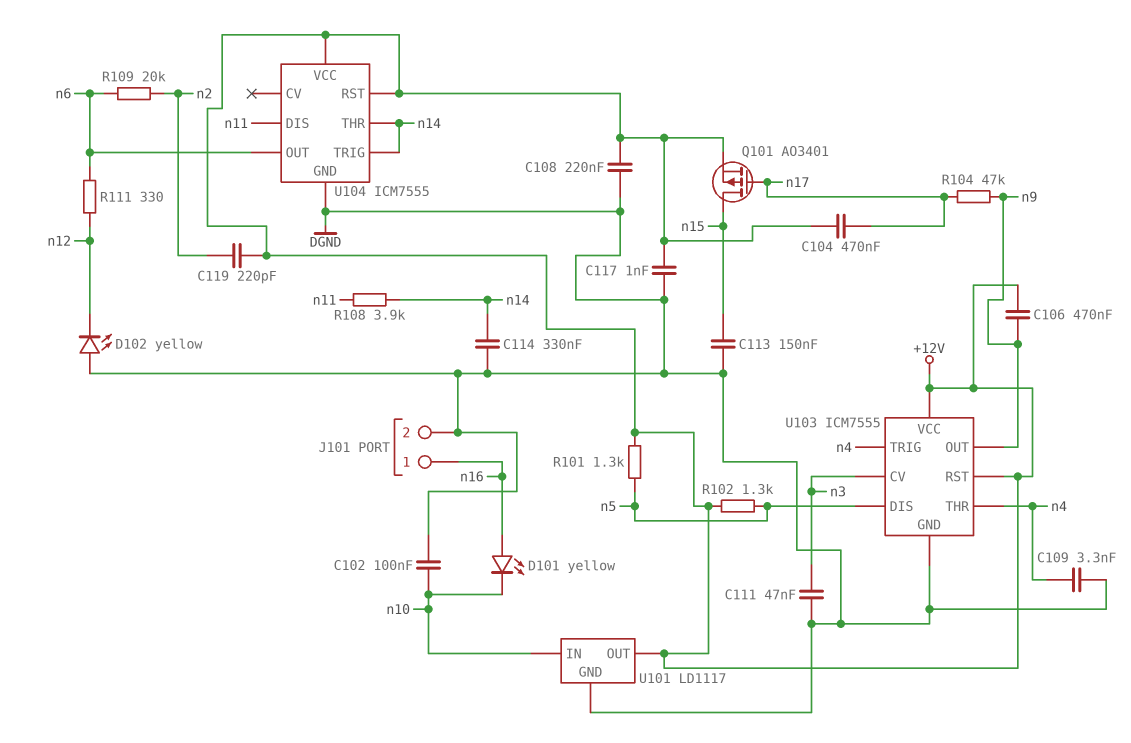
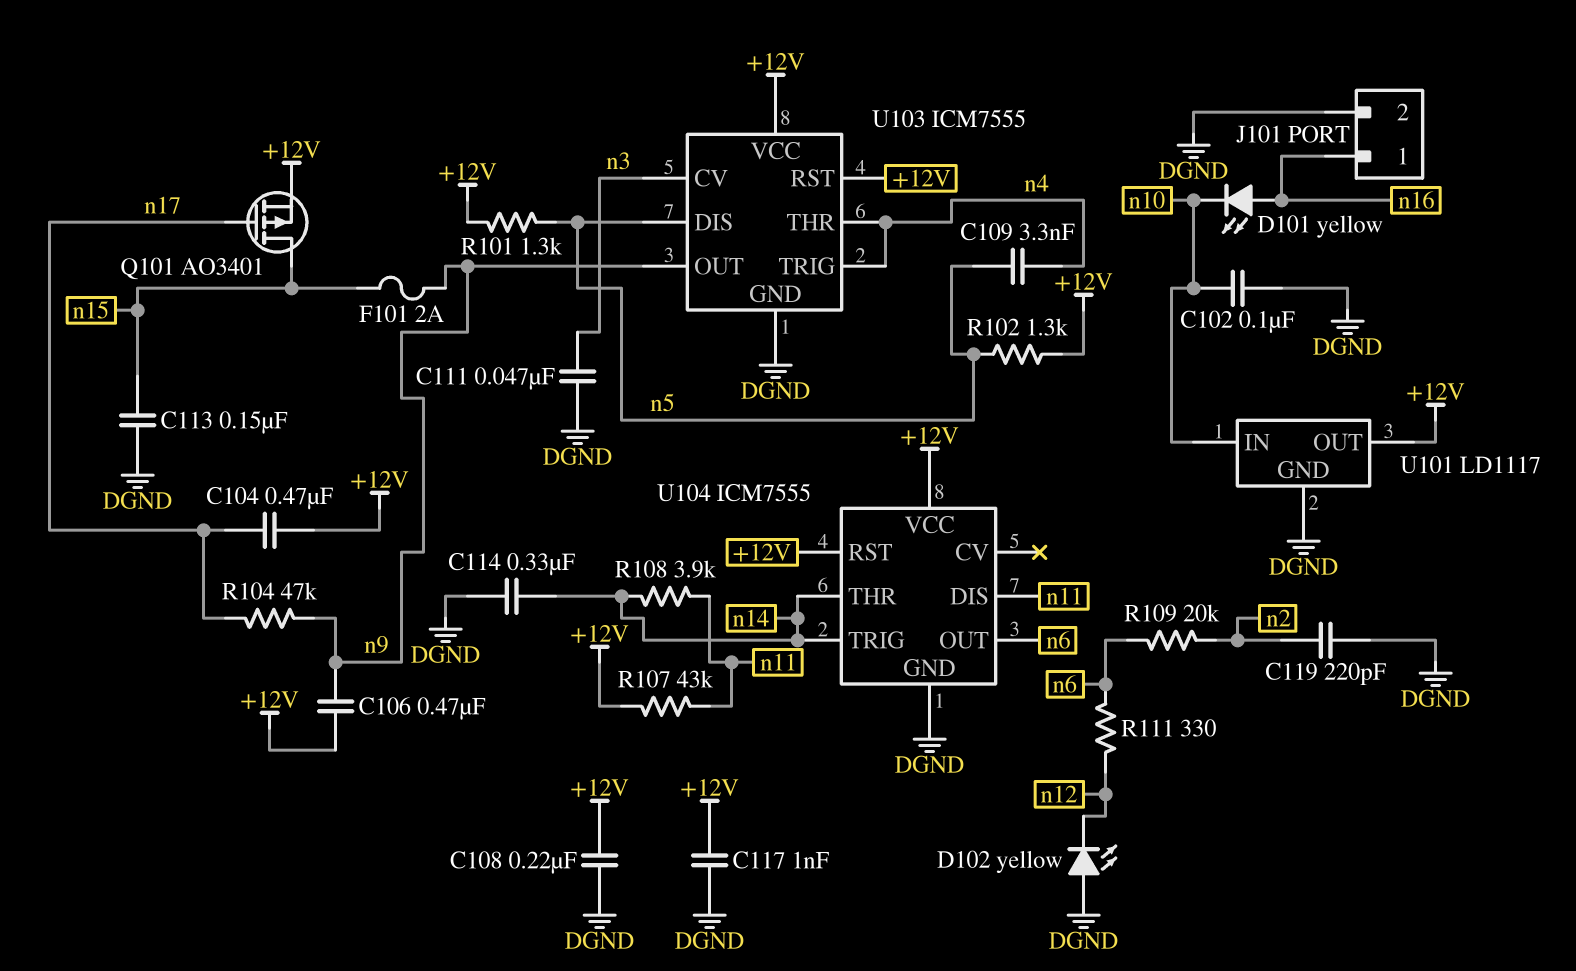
C109: 3.3nF (DGND, n4) -> 3.3nF (n4, n5)
C119: 220pF (+12V, n2) -> 220pF (DGND, n2)
F101: none -> 2A (n9, n15)
R107: none -> 43k (+12V, n11)

